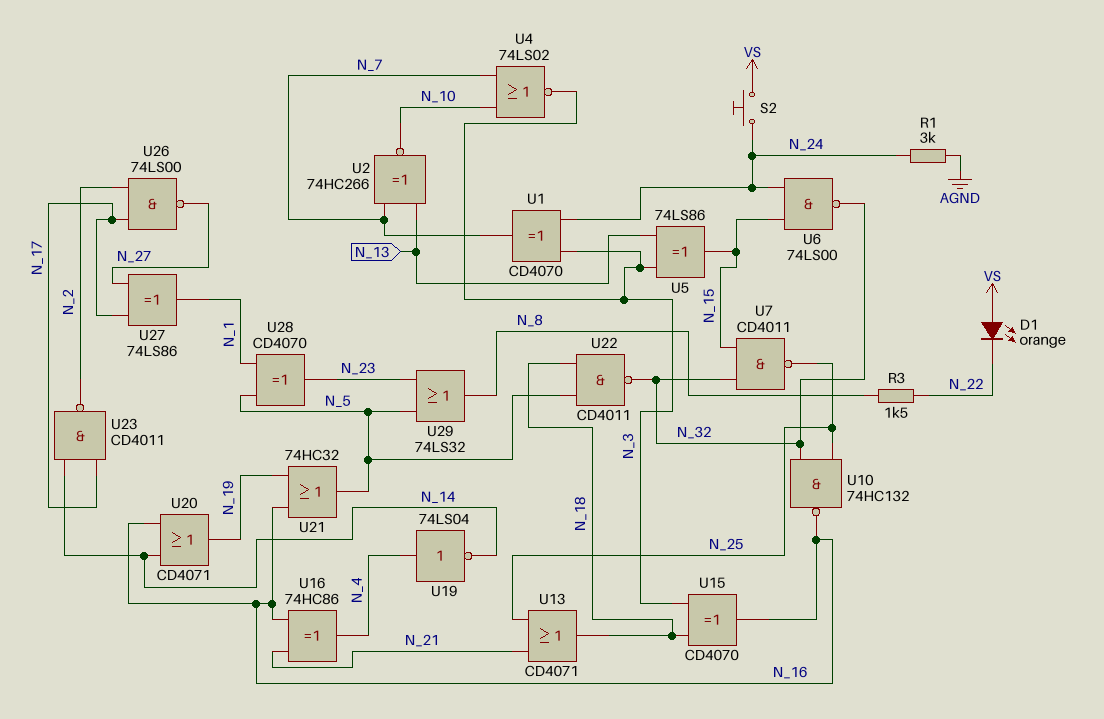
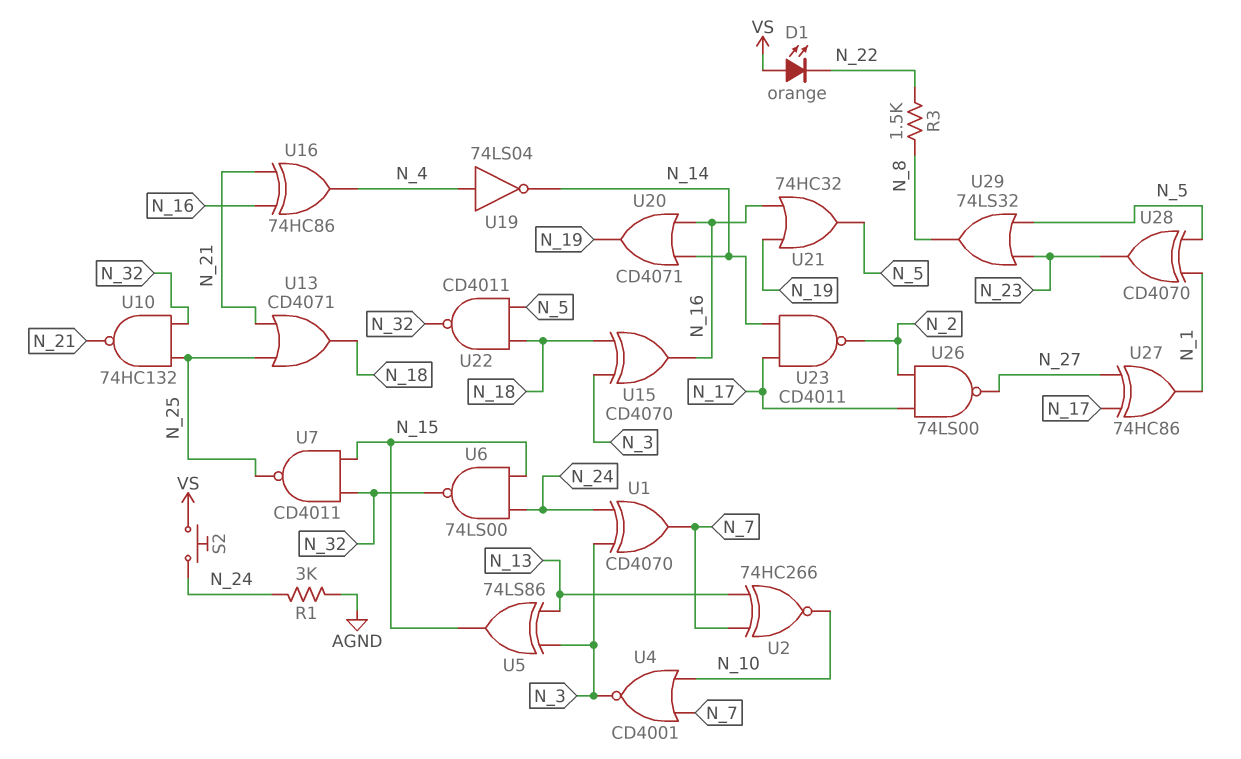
U4: NOR 74LS02 (in N_7, in N_10, out N_3) -> NOR CD4001 (in N_7, in N_10, out N_3)
U10: NAND 74HC132 (in N_25, in N_32, out N_16) -> NAND 74HC132 (in N_25, in N_32, out N_21)
U27: XOR 74LS86 (in N_17, in N_27, out N_1) -> XOR 74HC86 (in N_17, in N_27, out N_1)

